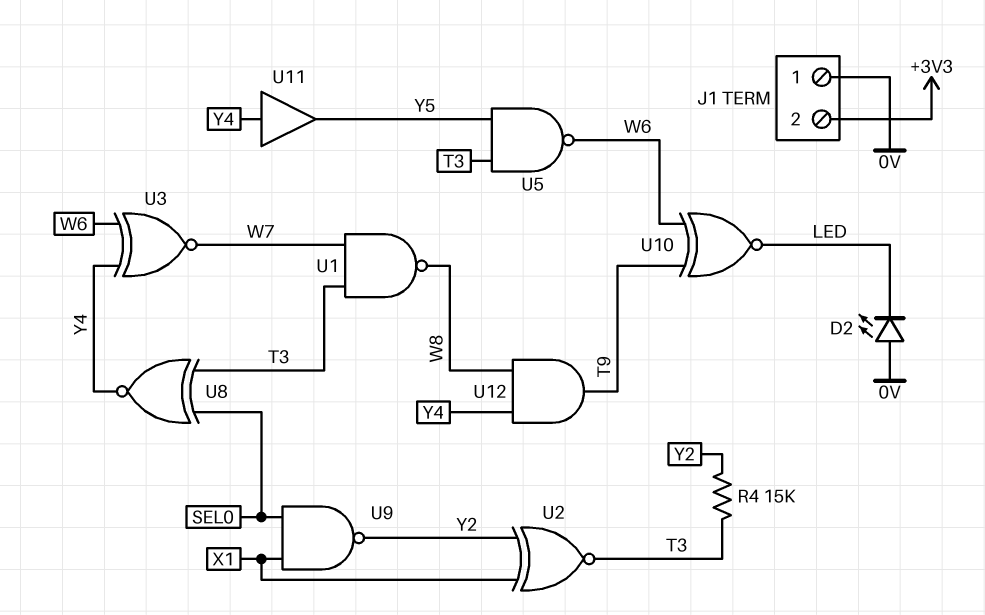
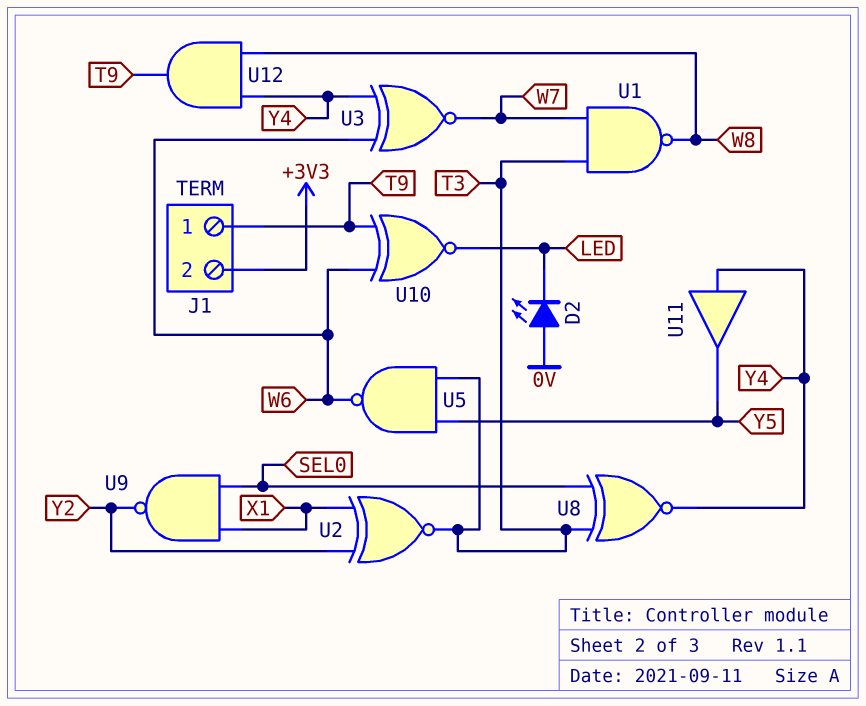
J1 pin 1: 0V -> T9
R4: 15k (T3, Y2) -> none

